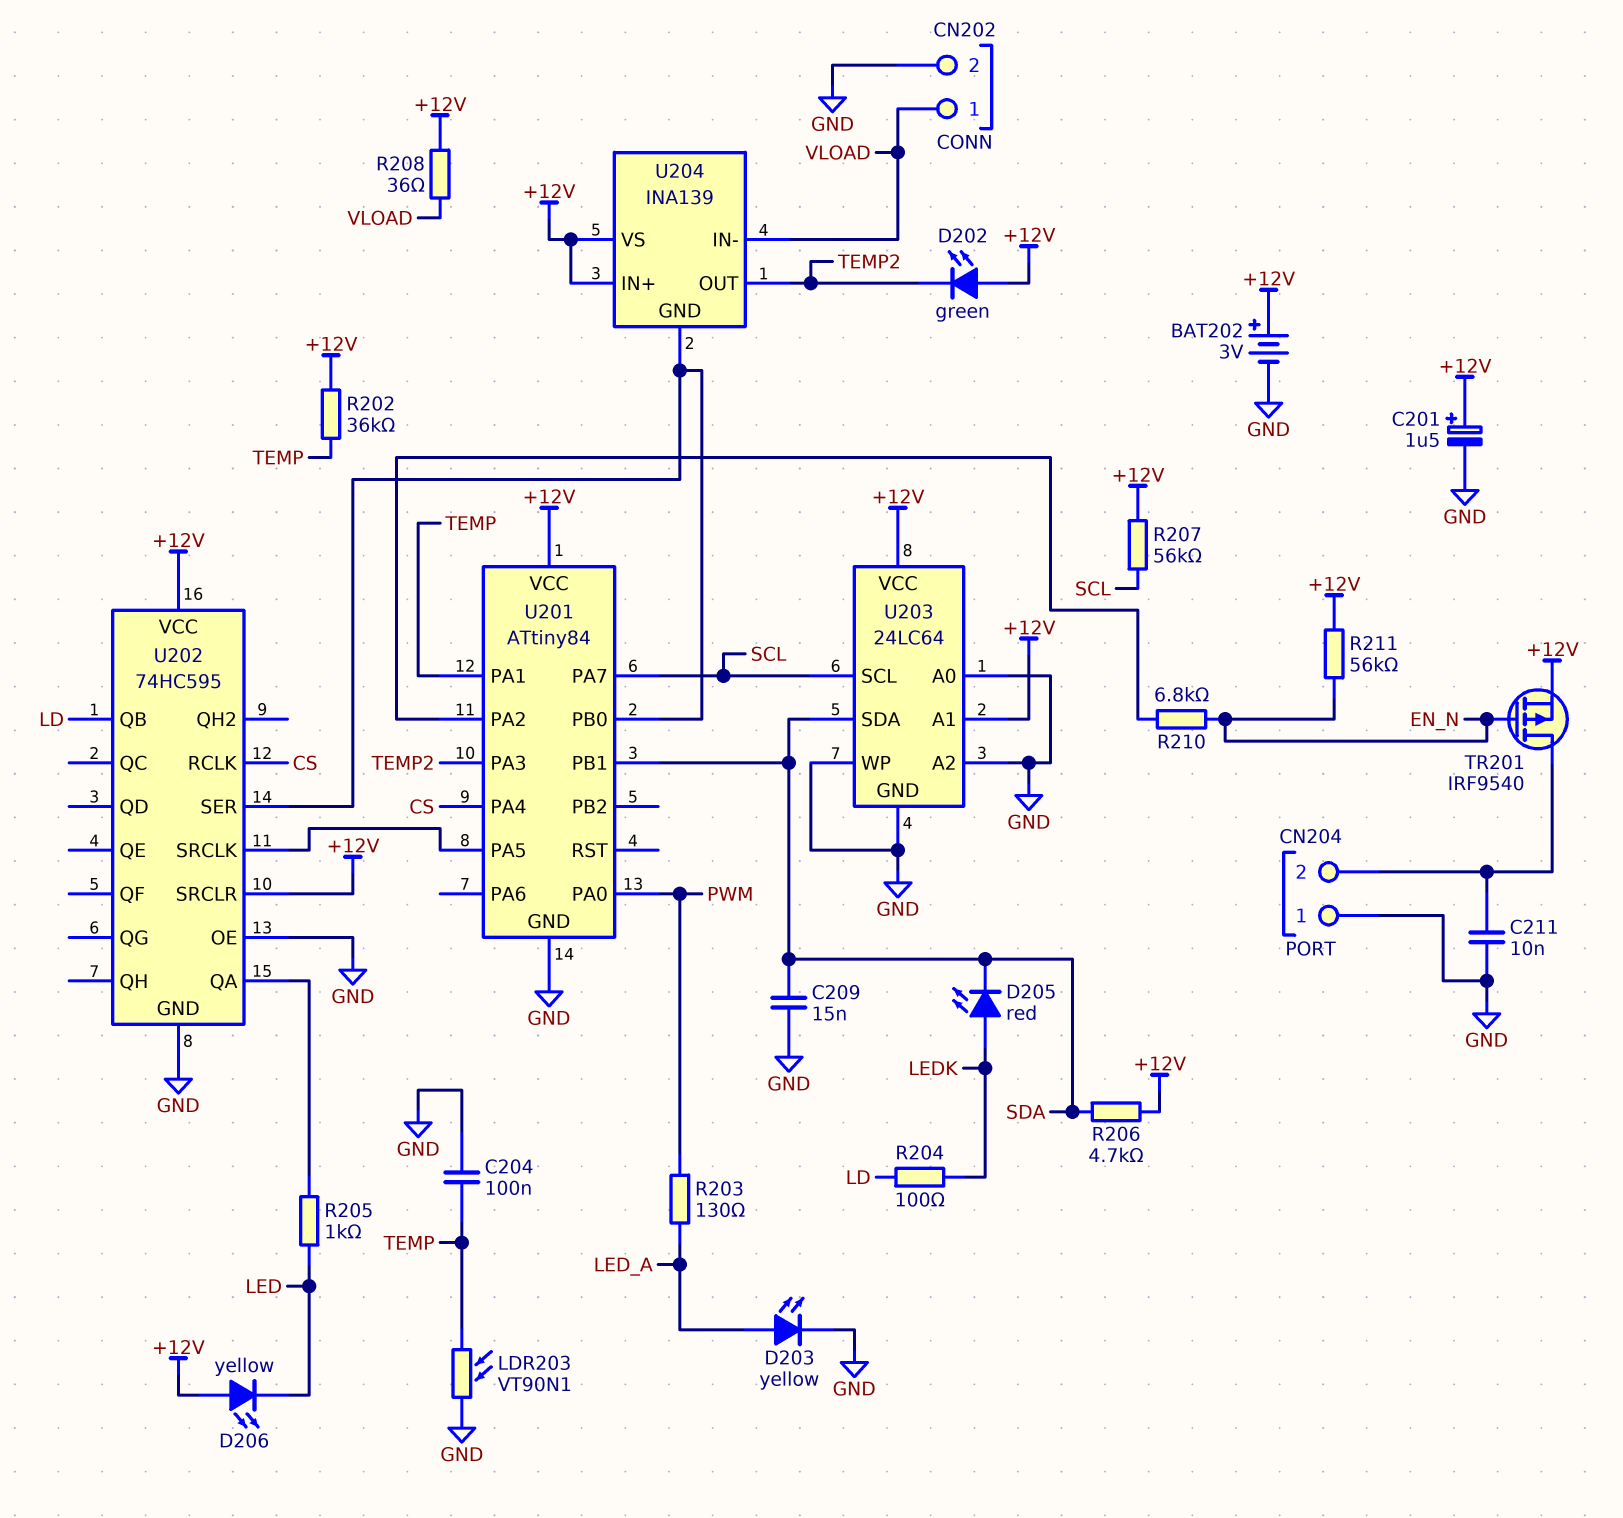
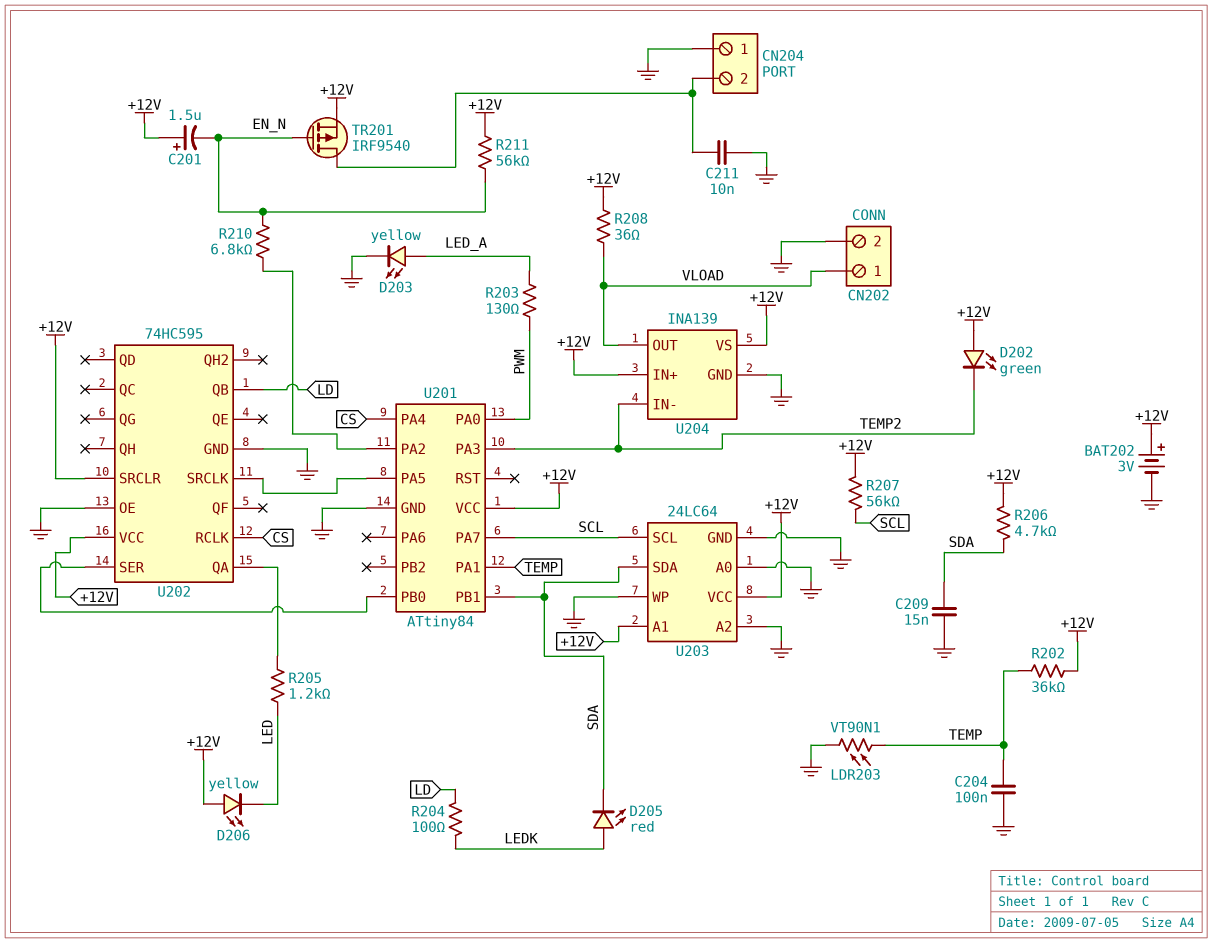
C201: 1.5uF (plus +12V, minus GND) -> 1.5uF (plus +12V, minus EN_N)
R205: 1k (LED, U202/QA) -> 1.2k (LED, U202/QA)
U204 pin GND: U201/PB0 -> GND
U204 pin IN-: VLOAD -> TEMP2
U204 pin OUT: TEMP2 -> VLOAD

